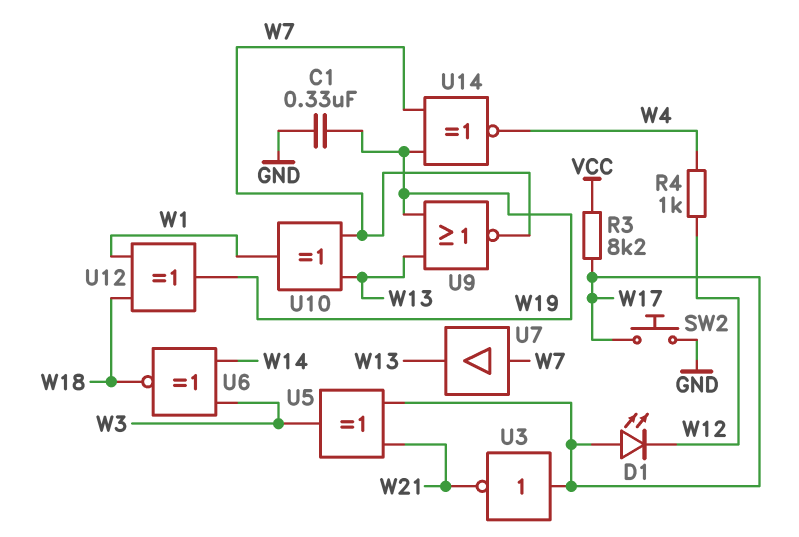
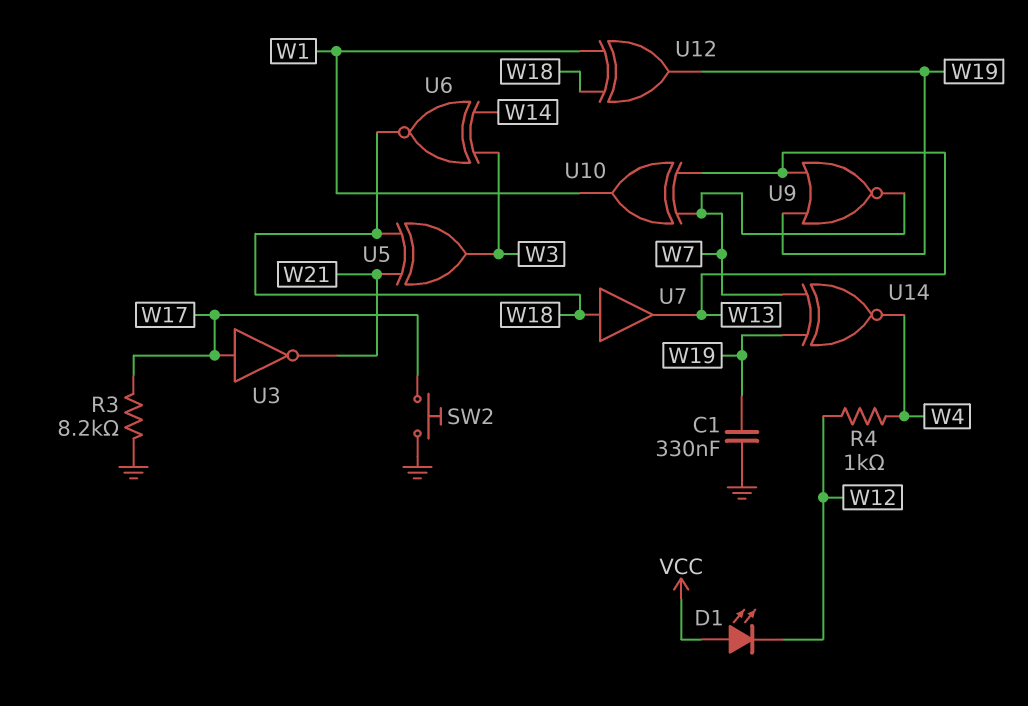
D1: LED (A W17, K W12) -> LED (A VCC, K W12)
R3: 8.2k (VCC, W17) -> 8.2k (GND, W17)
U5: XOR (in W17, in W21, out W3) -> XOR (in W18, in W21, out W3)
U7: buffer (in W7, out W13) -> buffer (in W18, out W13)

